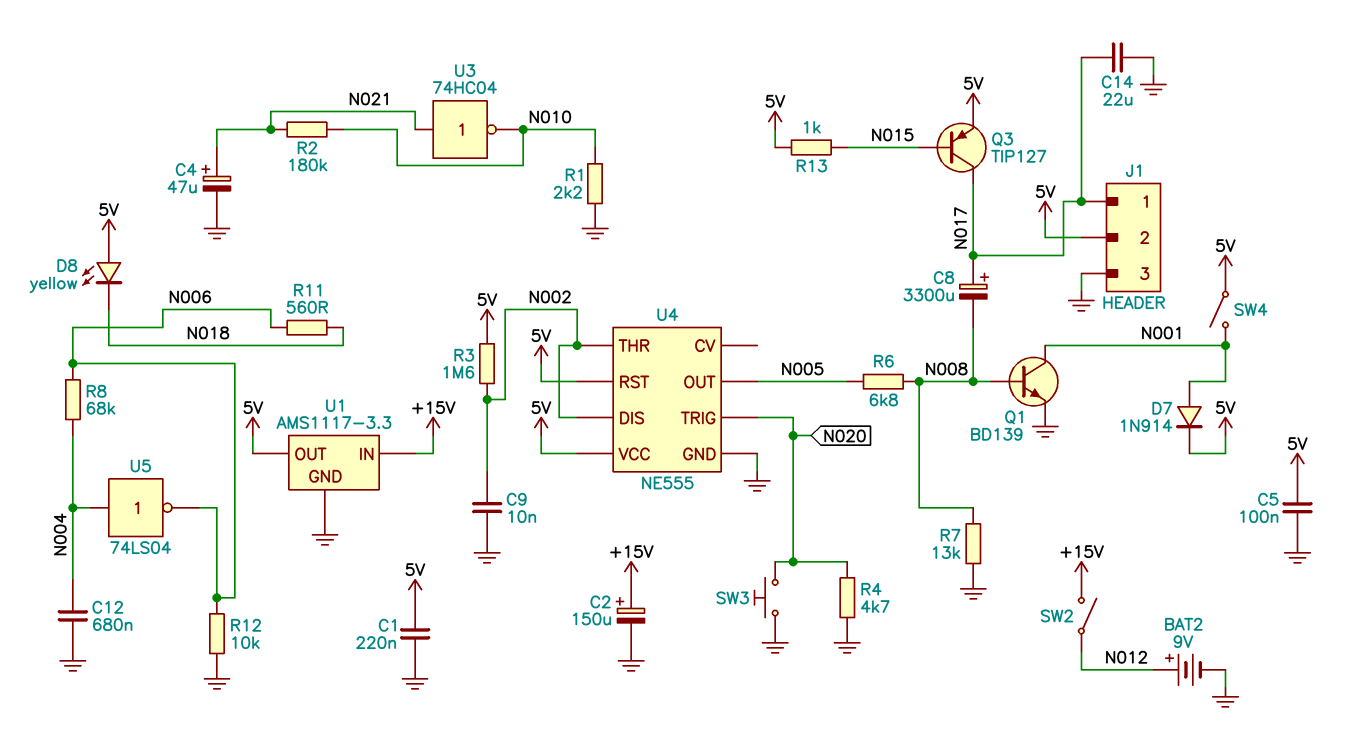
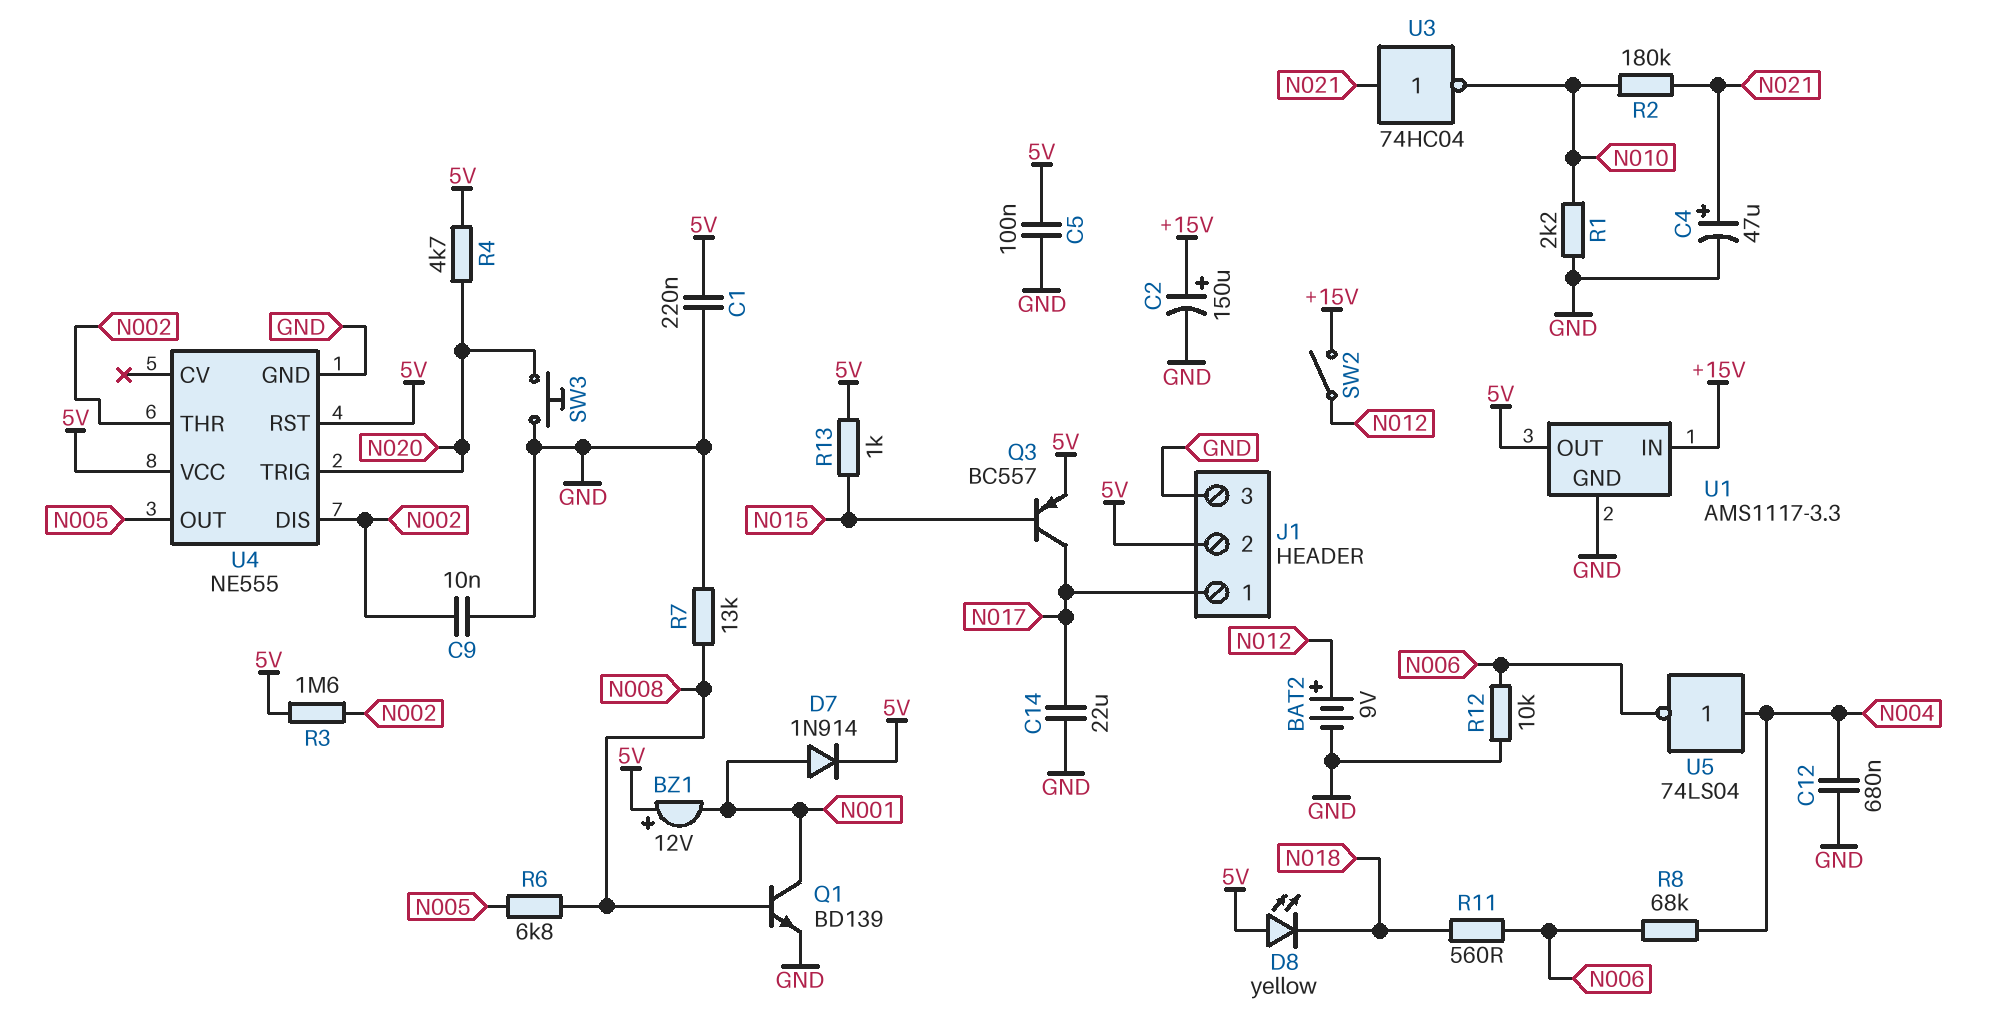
BZ1: none -> buzzer 12V (plus 5V, minus N001)
C8: 3300uF (plus N017, minus N008) -> none
Q3: PNP TIP127 (B N015, C N017, E 5V) -> PNP BC557 (B N015, C N017, E 5V)
R4: 4.7k (GND, N020) -> 4.7k (5V, N020)
SW4: switch (5V, N001) -> none

